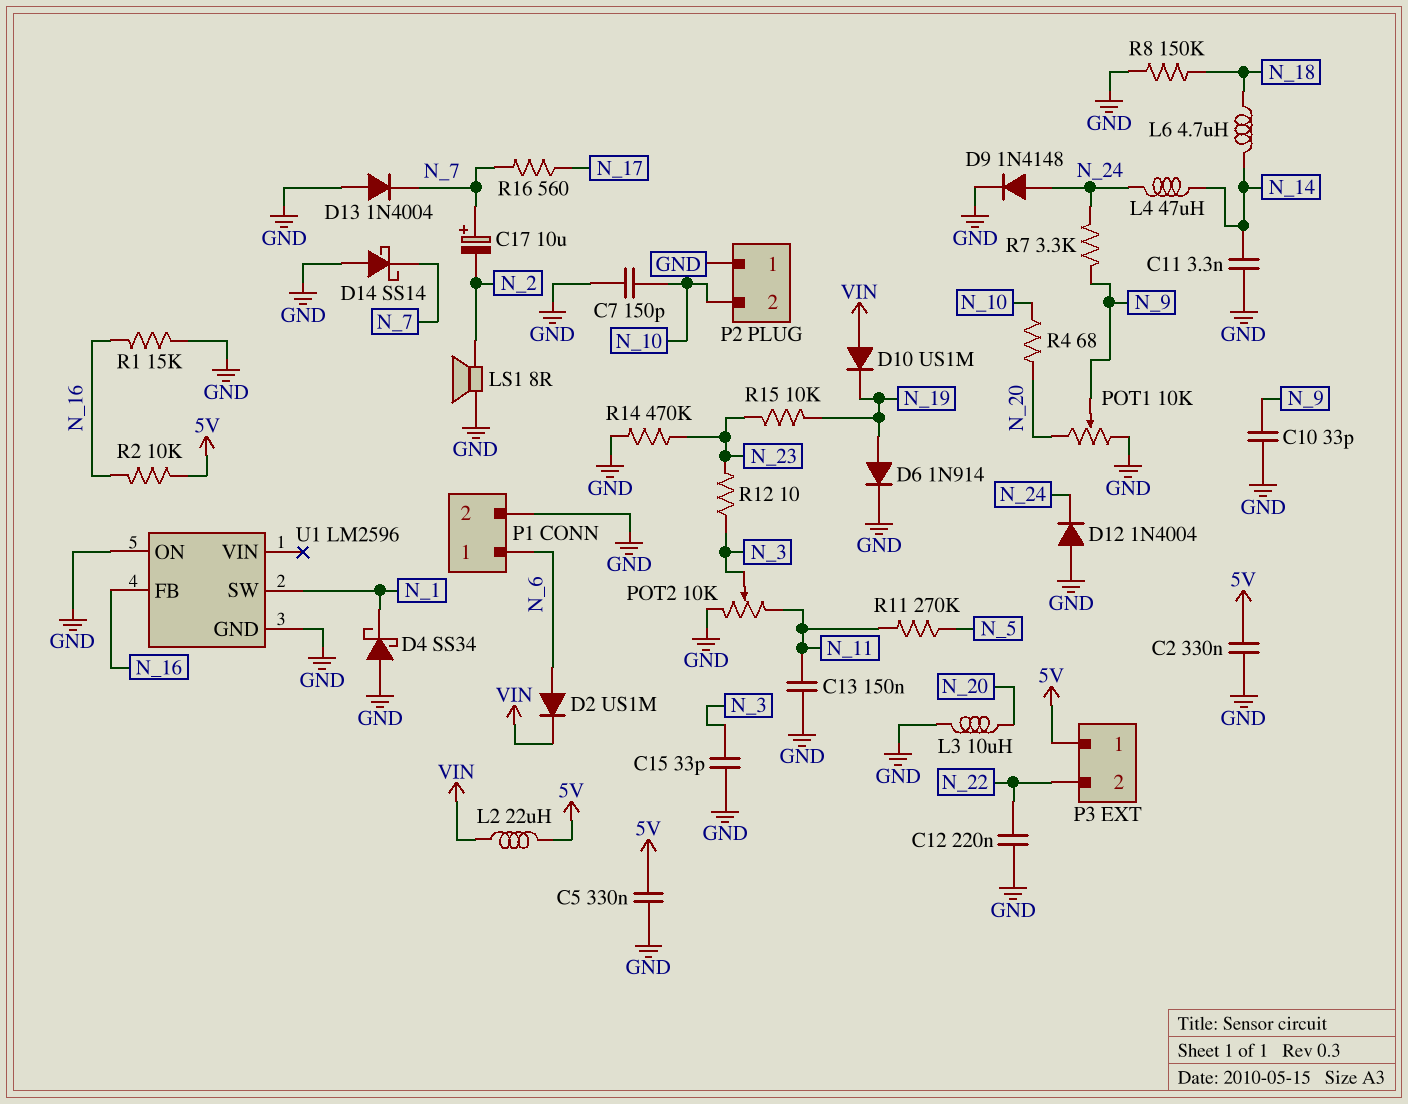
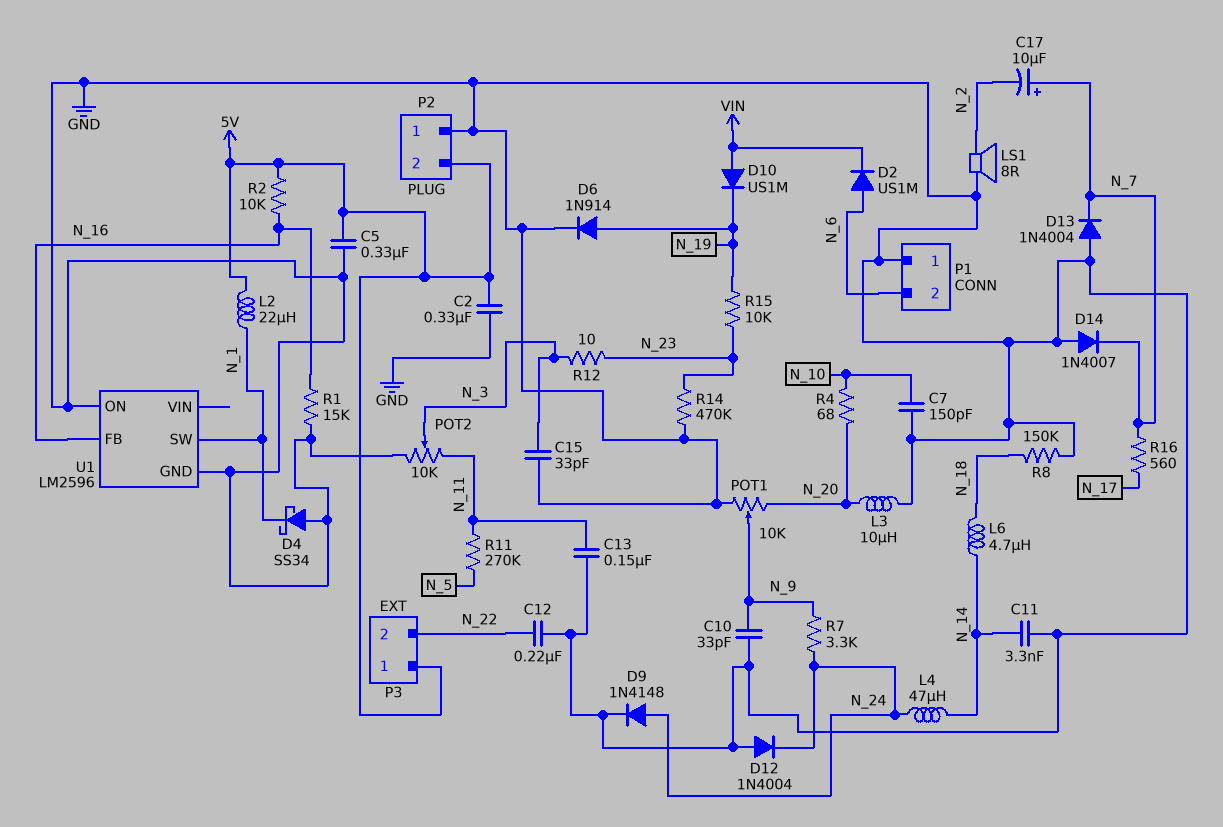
D14: schottky SS14 (A GND, K N_7) -> diode 1N4007 (A GND, K N_7)
L2: 22uH (5V, VIN) -> 22uH (5V, N_1)
P1 pin 1: N_6 -> GND
P1 pin 2: GND -> N_6
P2 pin 2: N_10 -> 5V

